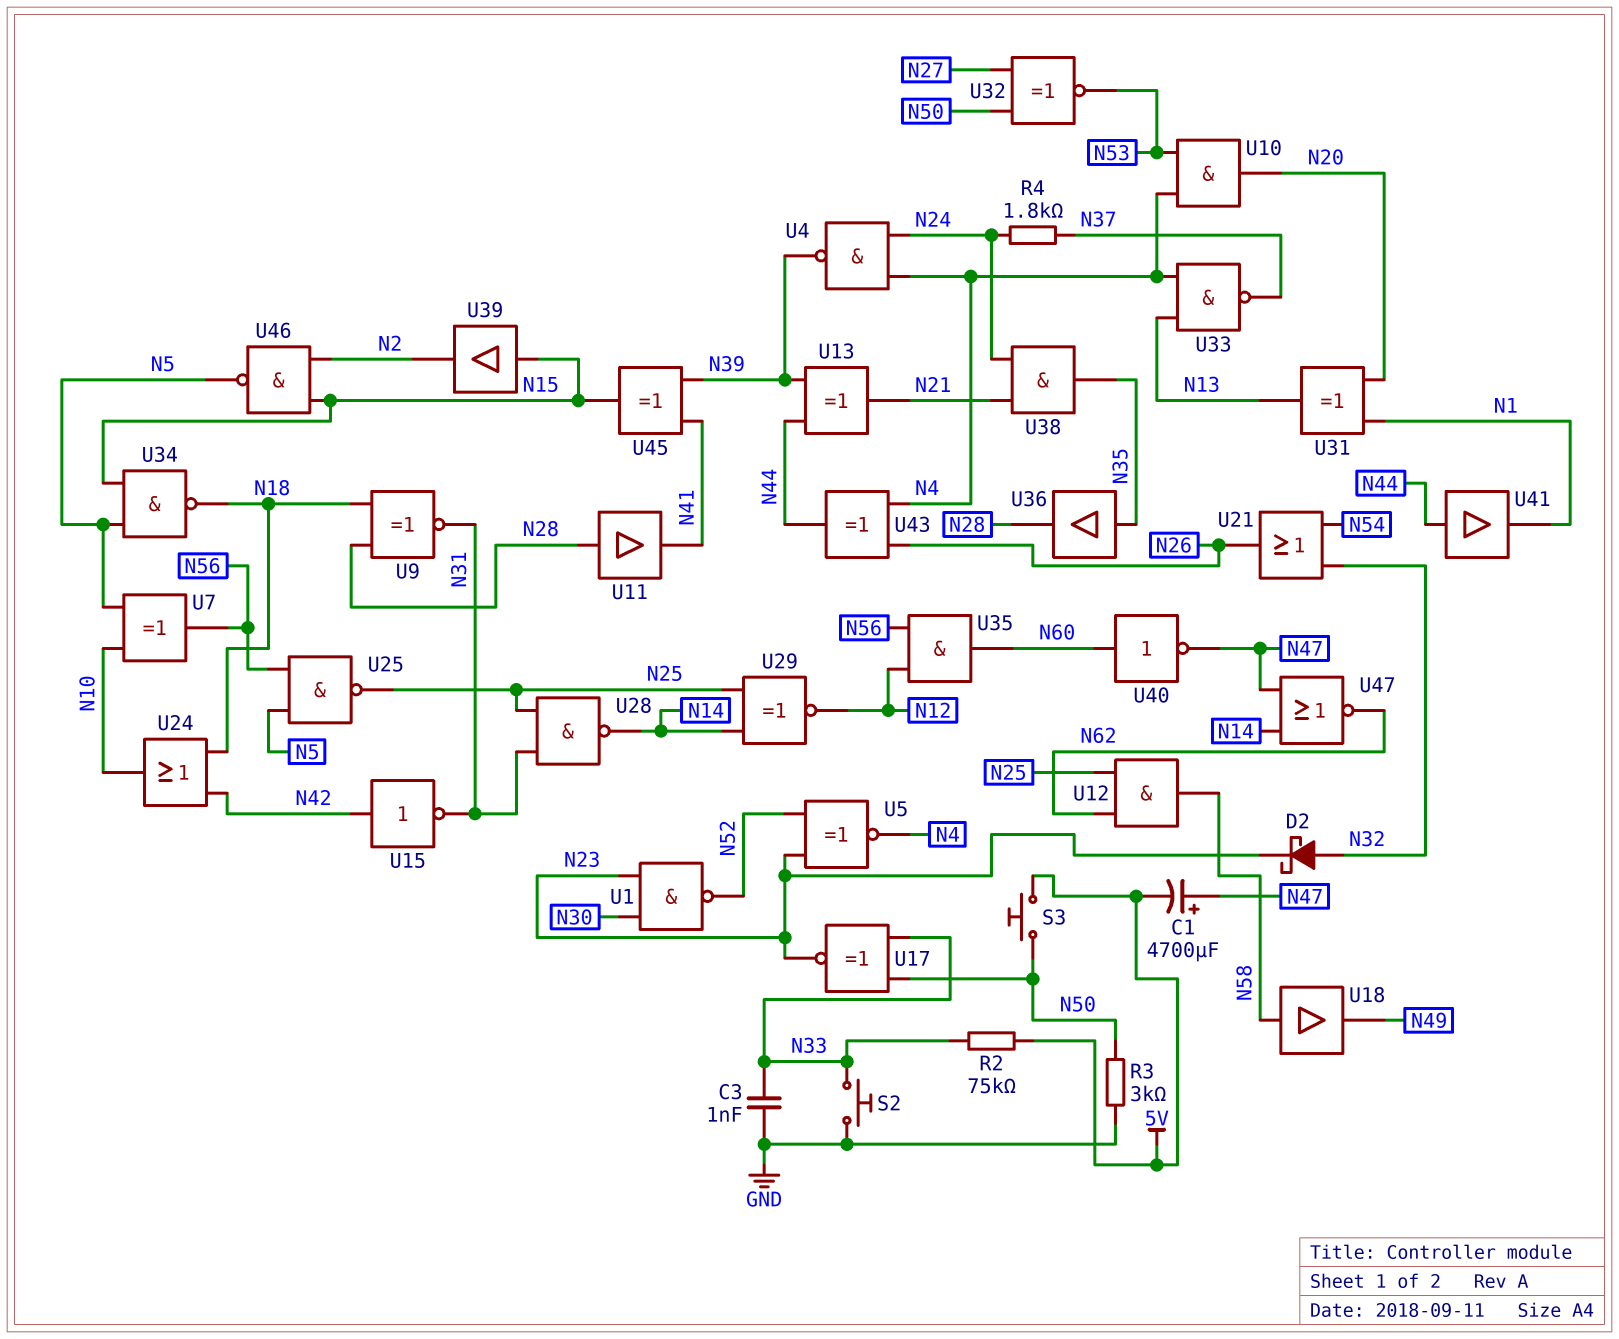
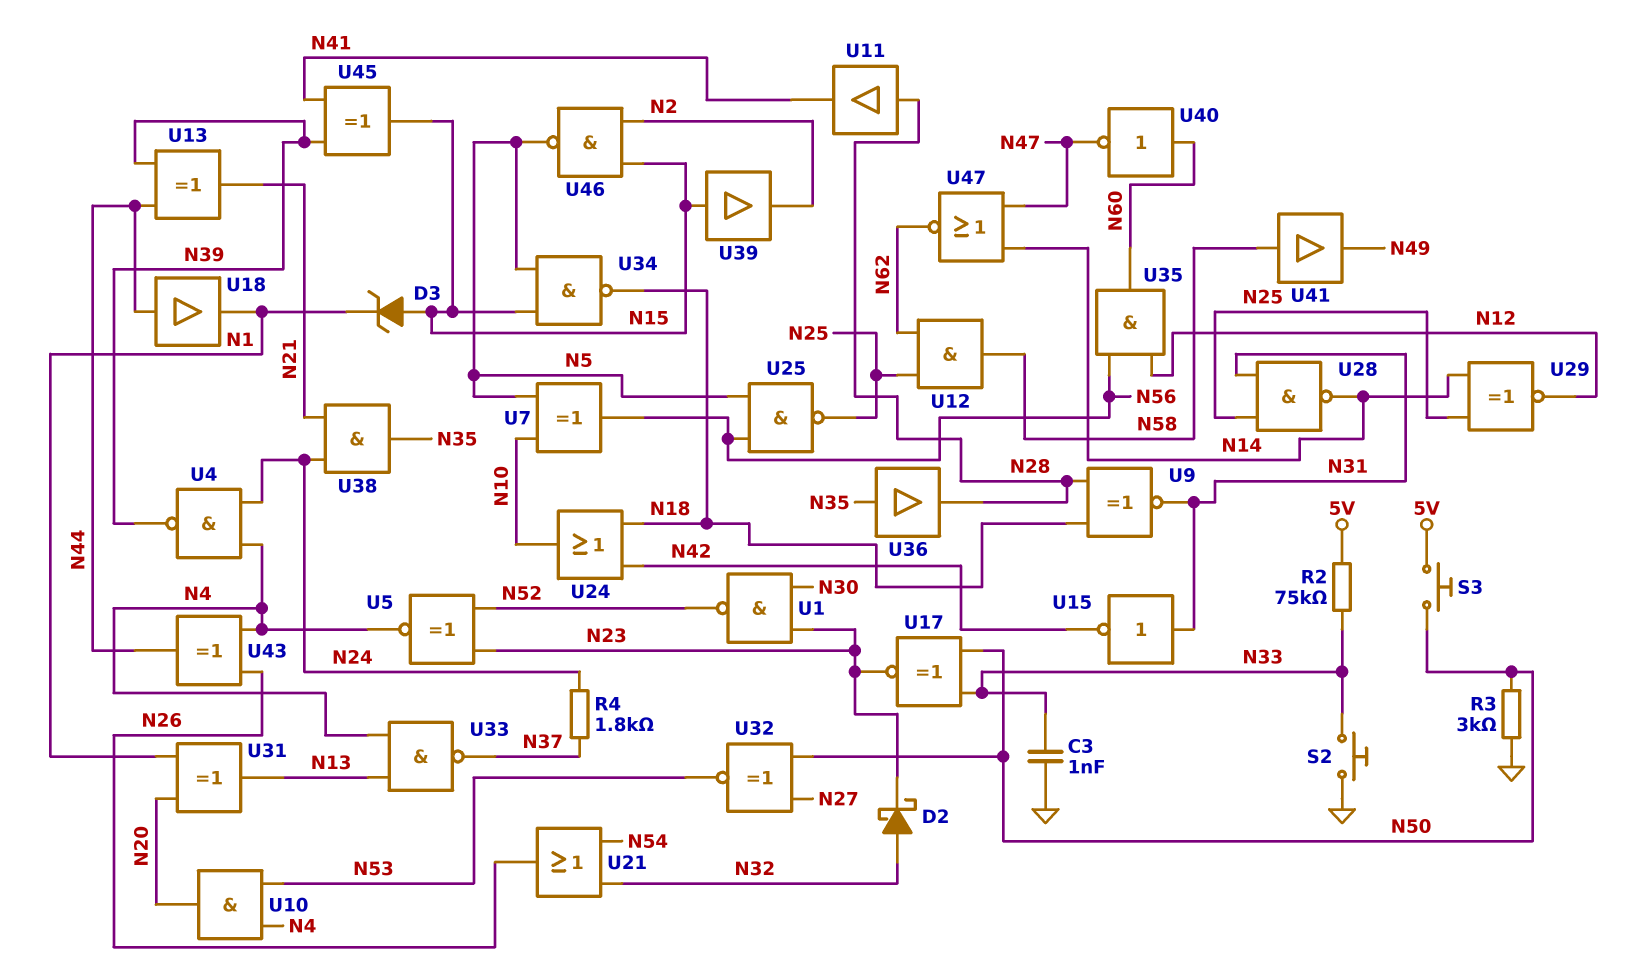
C1: 4700uF (plus N47, minus 5V) -> none
D3: none -> zener (A N15, K N1)
U15: NOT (in N42, out N31) -> NOT (in N31, out N42)
U18: buffer (in N58, out N49) -> buffer (in N44, out N1)
U41: buffer (in N44, out N1) -> buffer (in N58, out N49)

